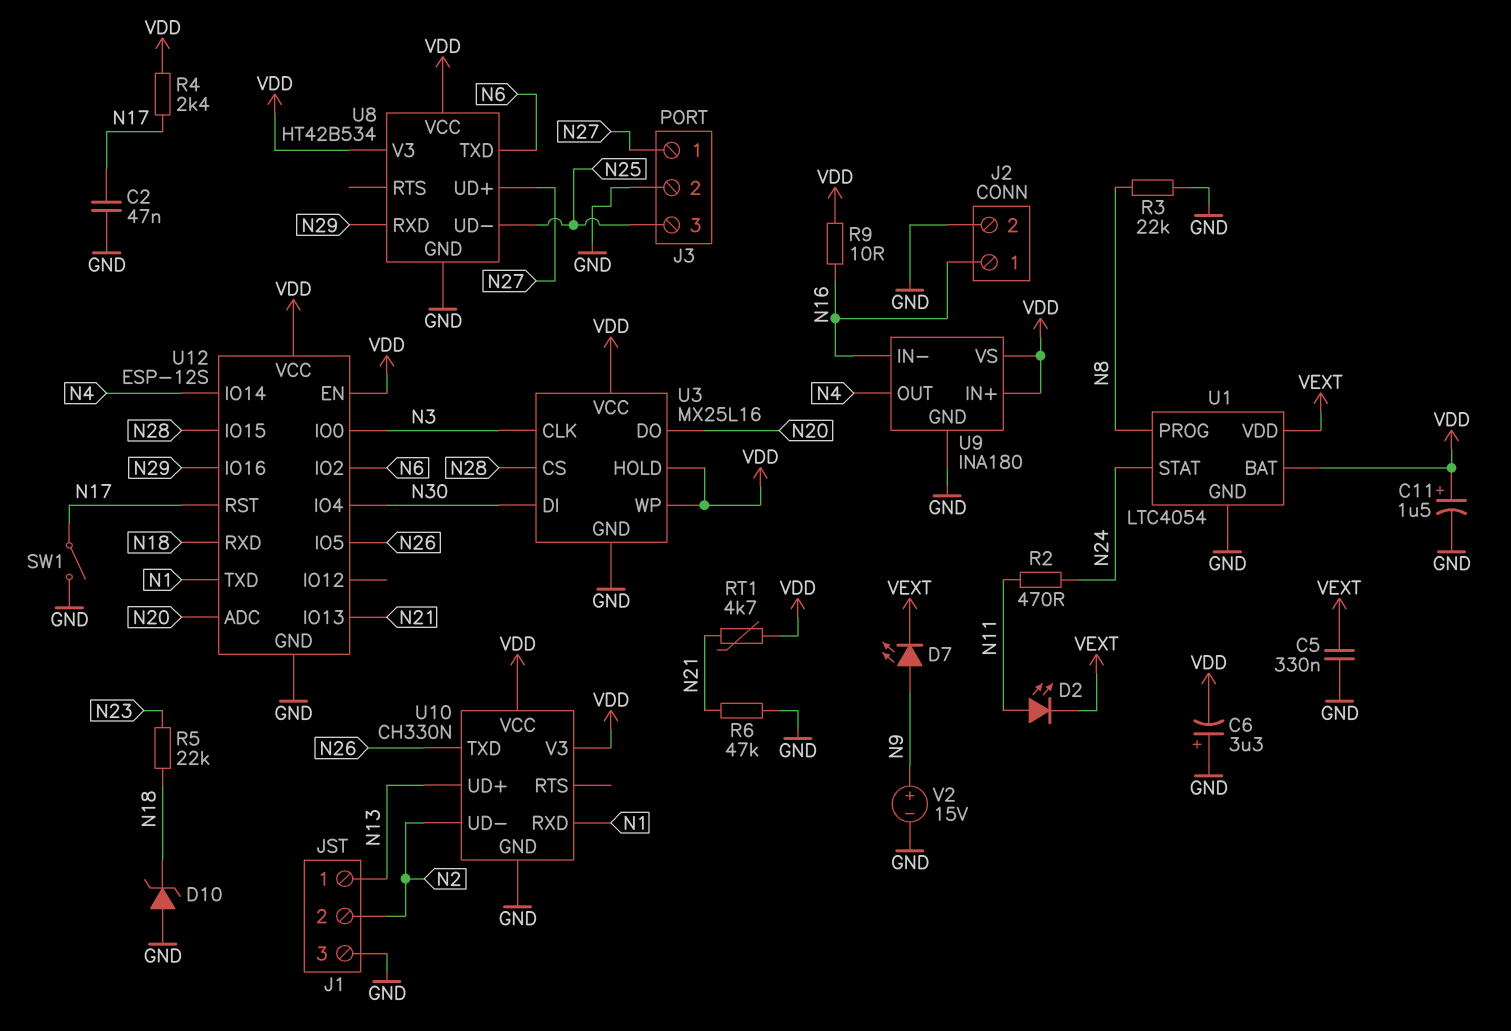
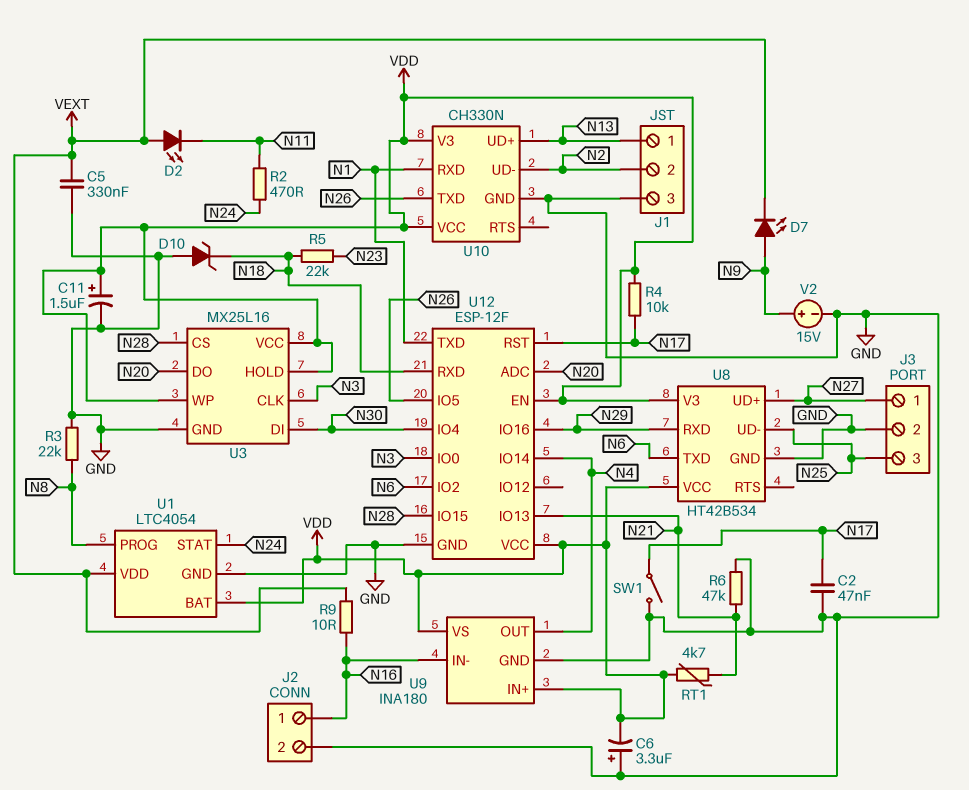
D2: LED (A N11, K VEXT) -> LED (A VEXT, K N11)
R4: 2.4k (N17, VDD) -> 10k (N17, VDD)
R9: 10 (N16, VDD) -> 10 (N16, VEXT)
U12: ESP-12S -> ESP-12F

